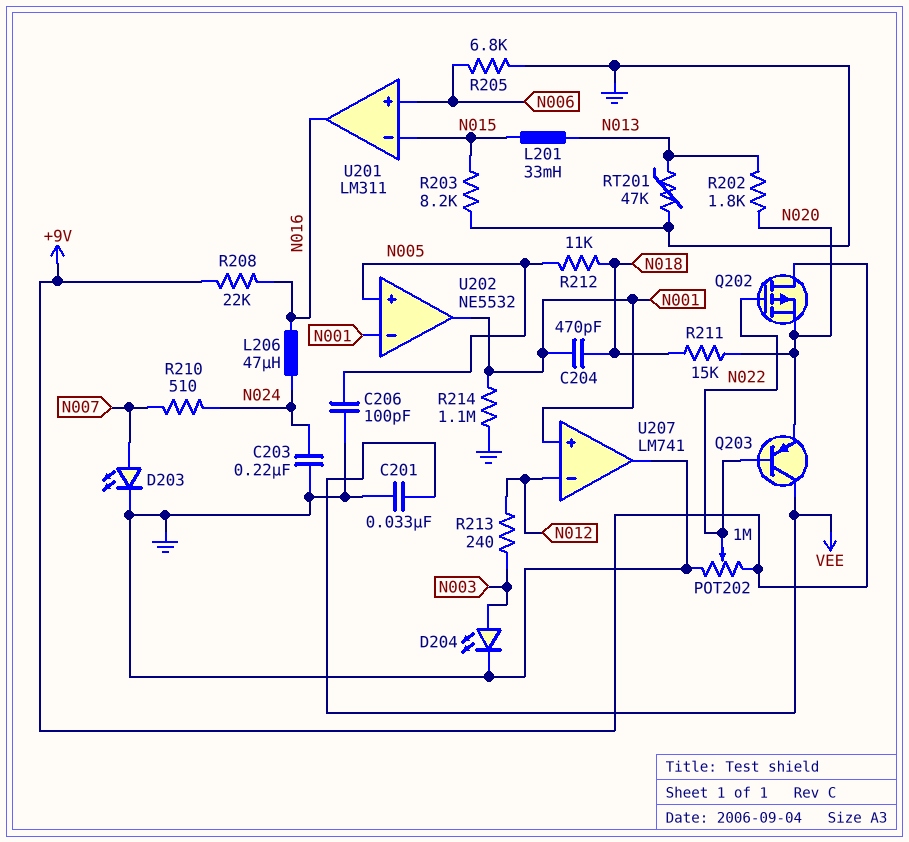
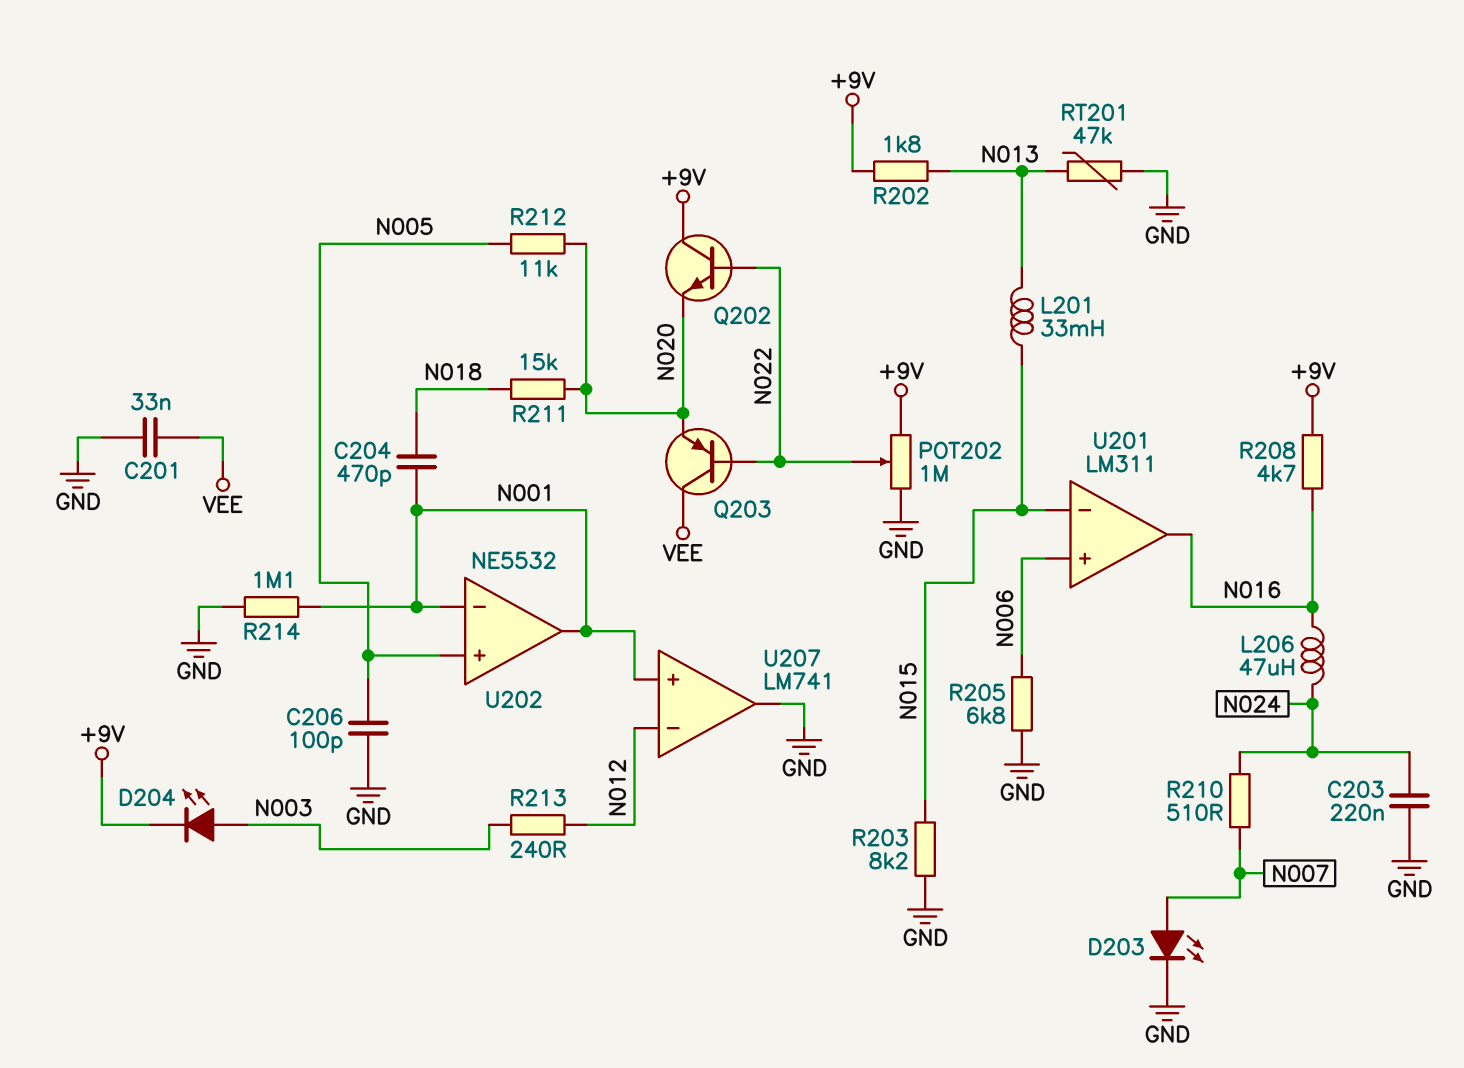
D204: LED (A N003, K GND) -> LED (A N003, K +9V)
Q202: PMOS (G N022, D +9V, S N020) -> NPN (B N022, C +9V, E N020)
R202: 1.8k (N013, N020) -> 1.8k (+9V, N013)
R208: 22k (+9V, N016) -> 4.7k (+9V, N016)
R212: 11k (N005, N018) -> 11k (N005, N020)

